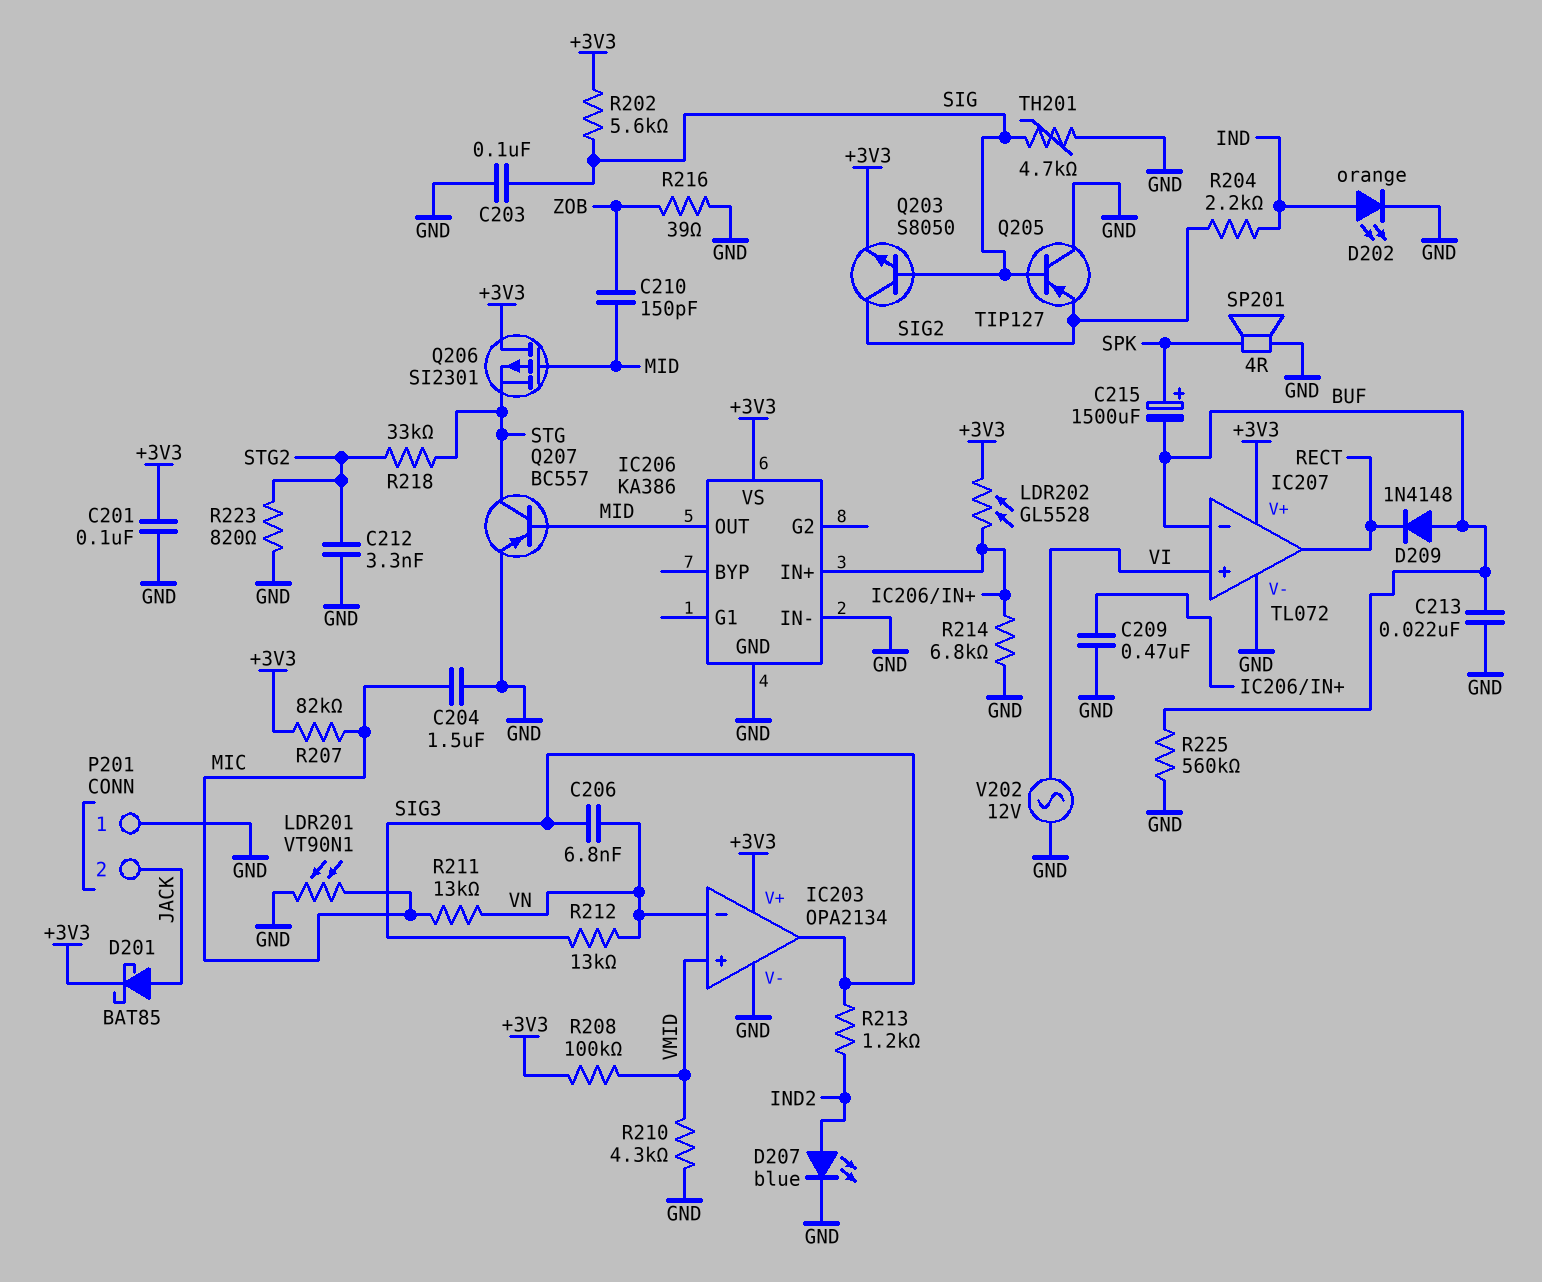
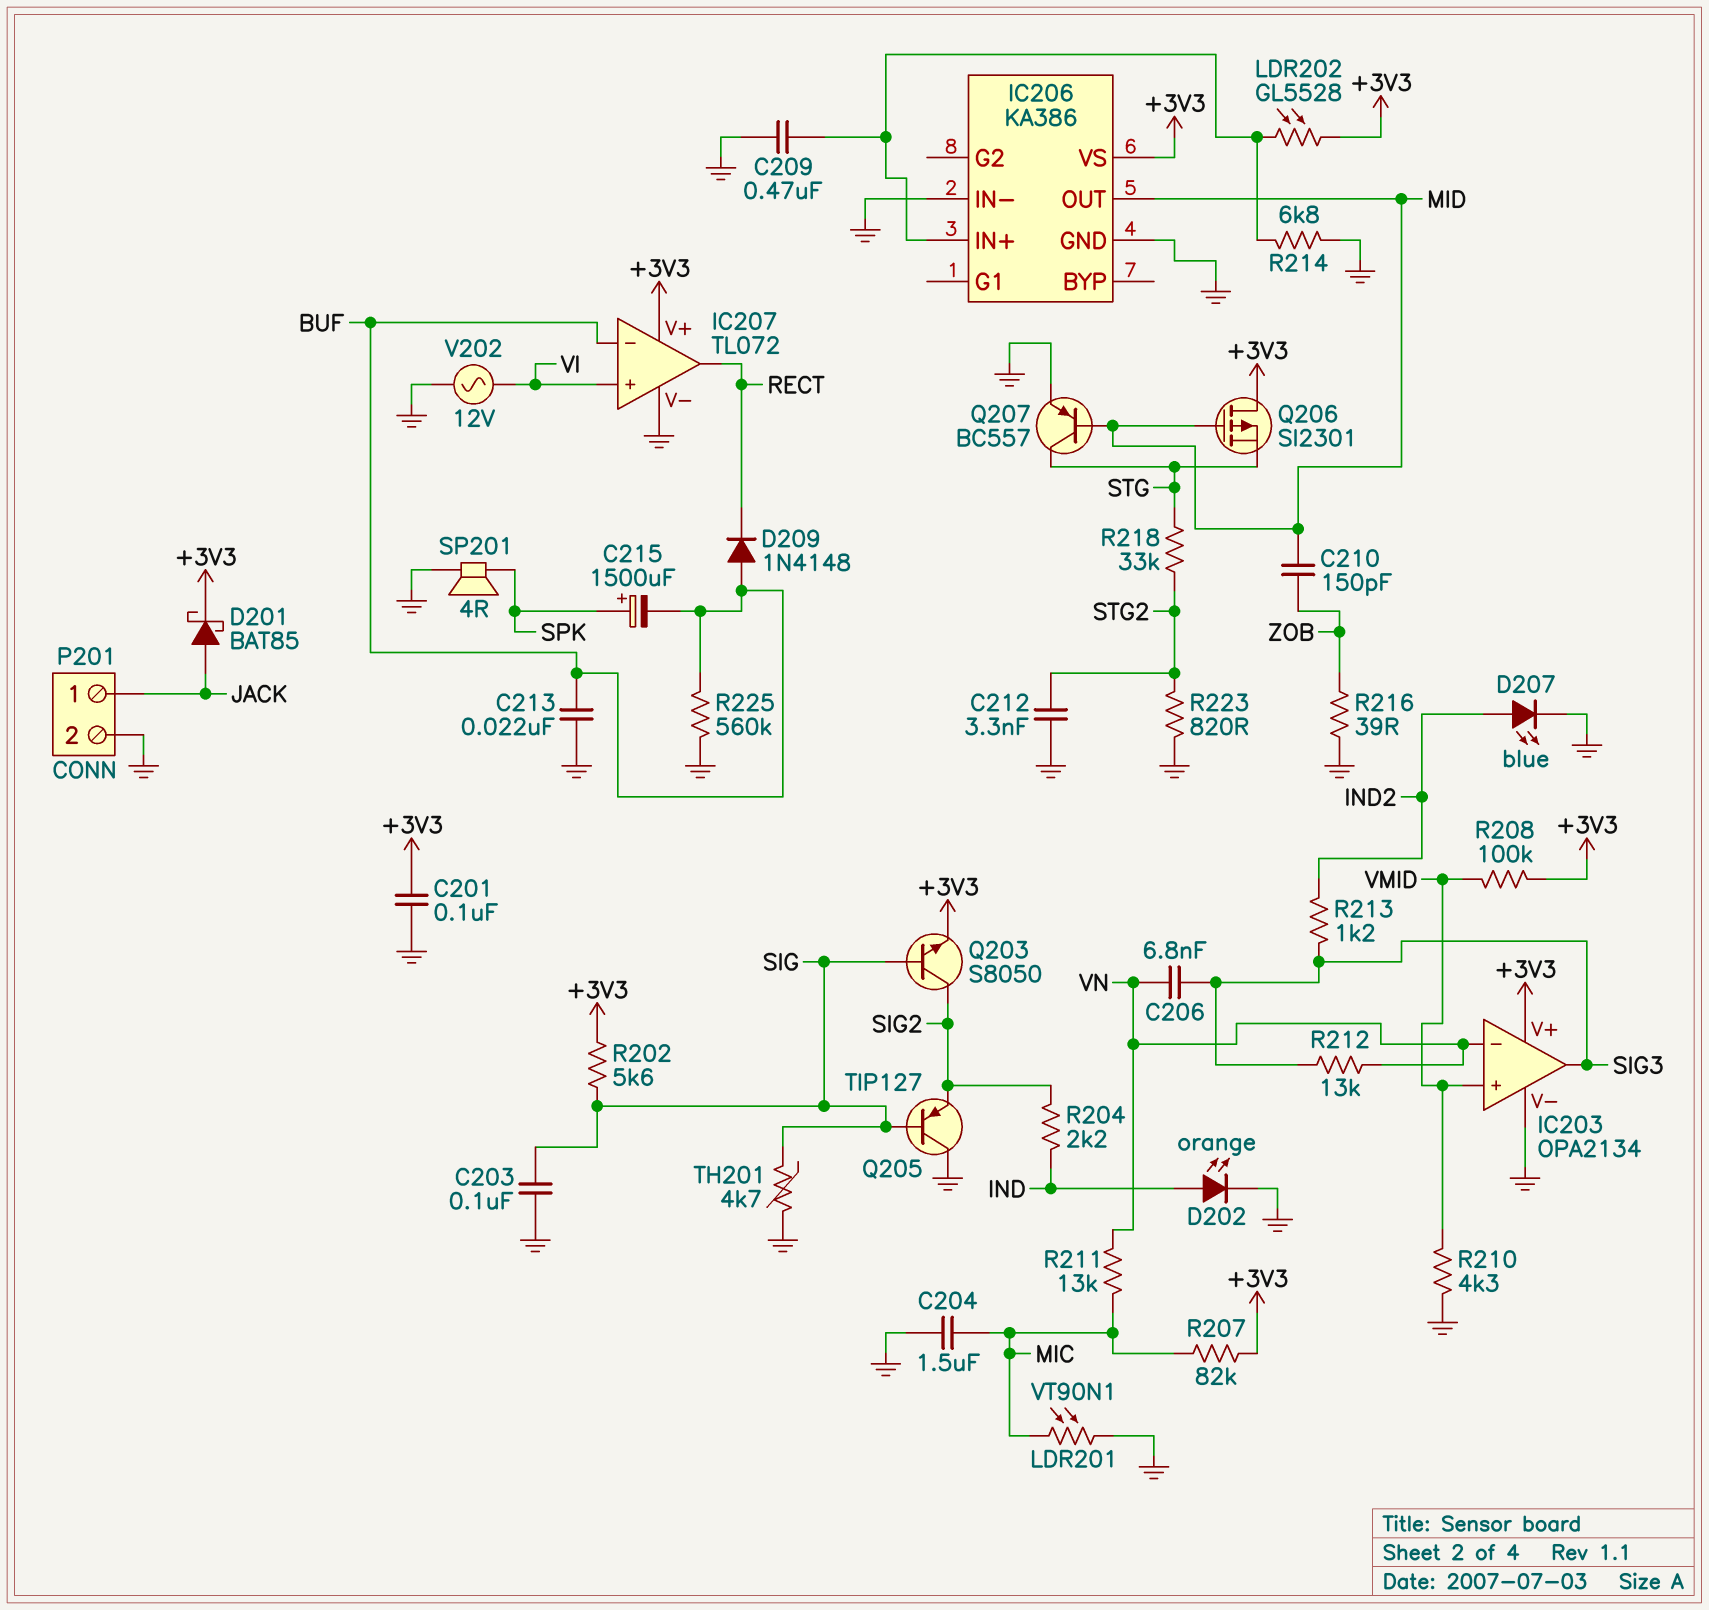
P201 pin 1: GND -> JACK
P201 pin 2: JACK -> GND

